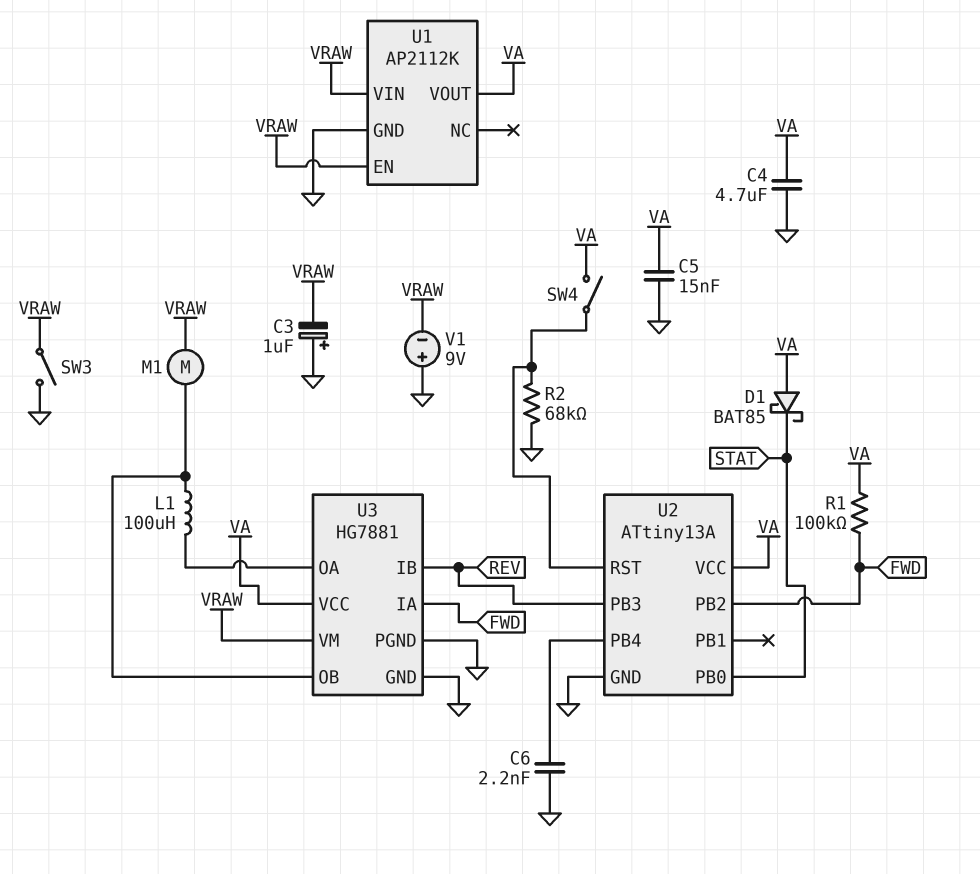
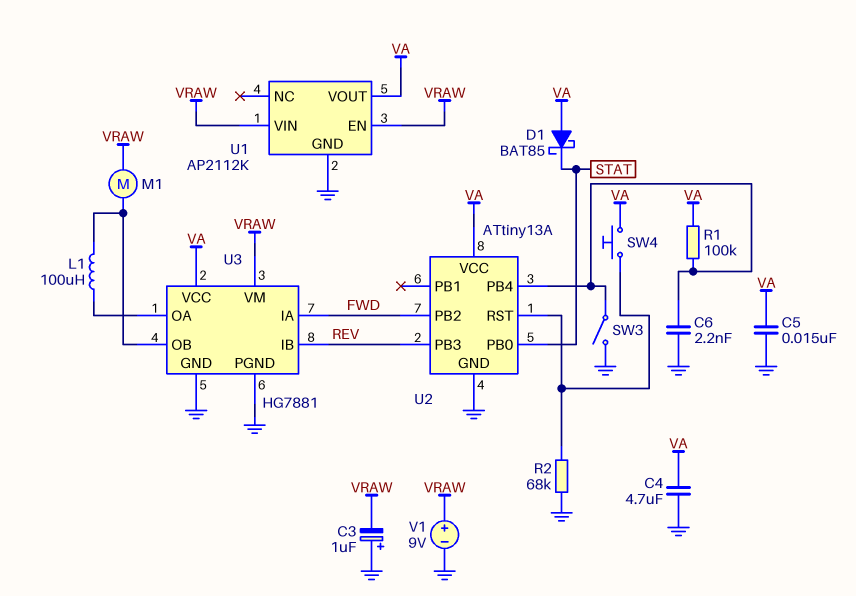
R1: 100k (FWD, VA) -> 100k (U2/PB4, VA)
SW3: switch (GND, VRAW) -> switch (GND, U2/PB4)
SW4: switch (U2/RST, VA) -> button (U2/RST, VA)
V1: 9V (plus GND, minus VRAW) -> 9V (plus VRAW, minus GND)

